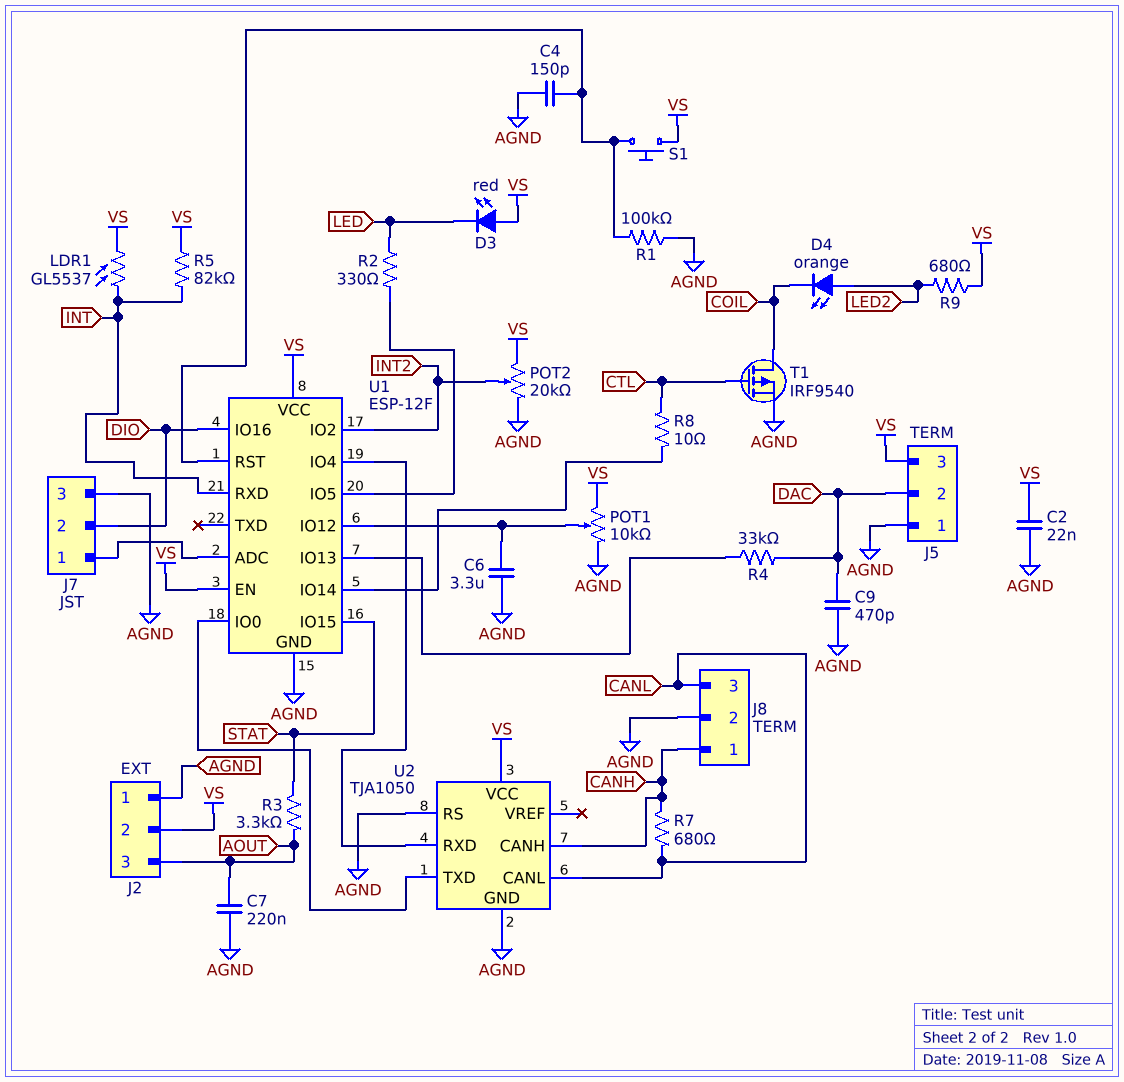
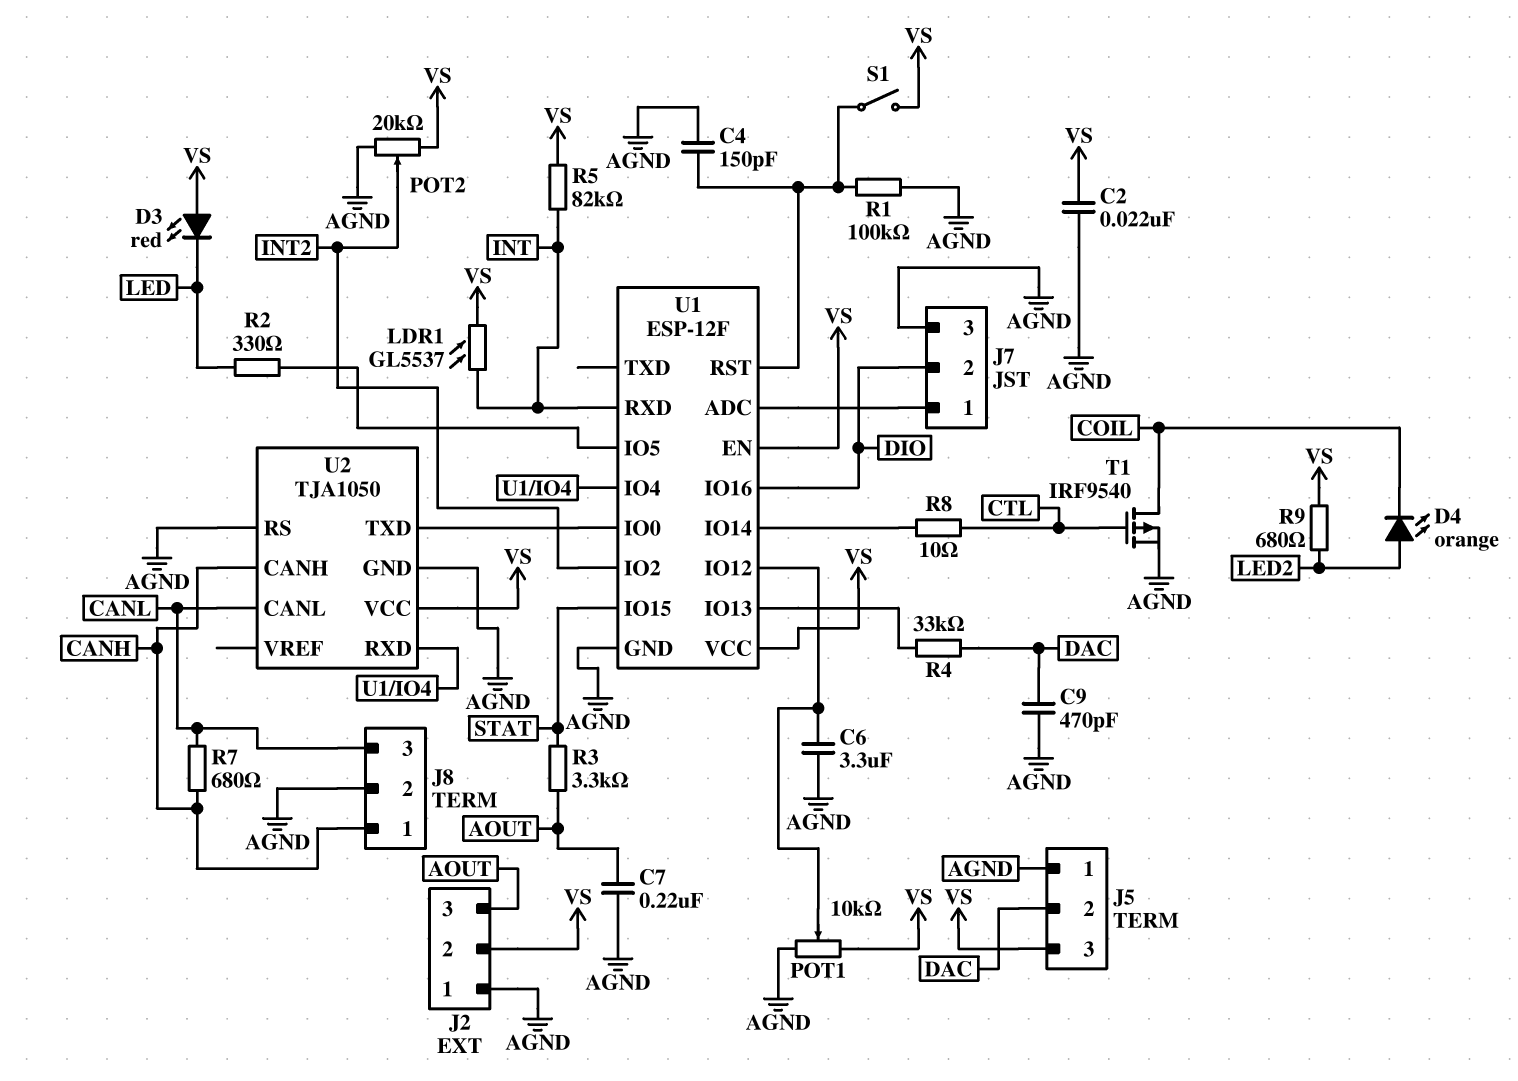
S1: button (U1/RST, VS) -> switch (U1/RST, VS)

